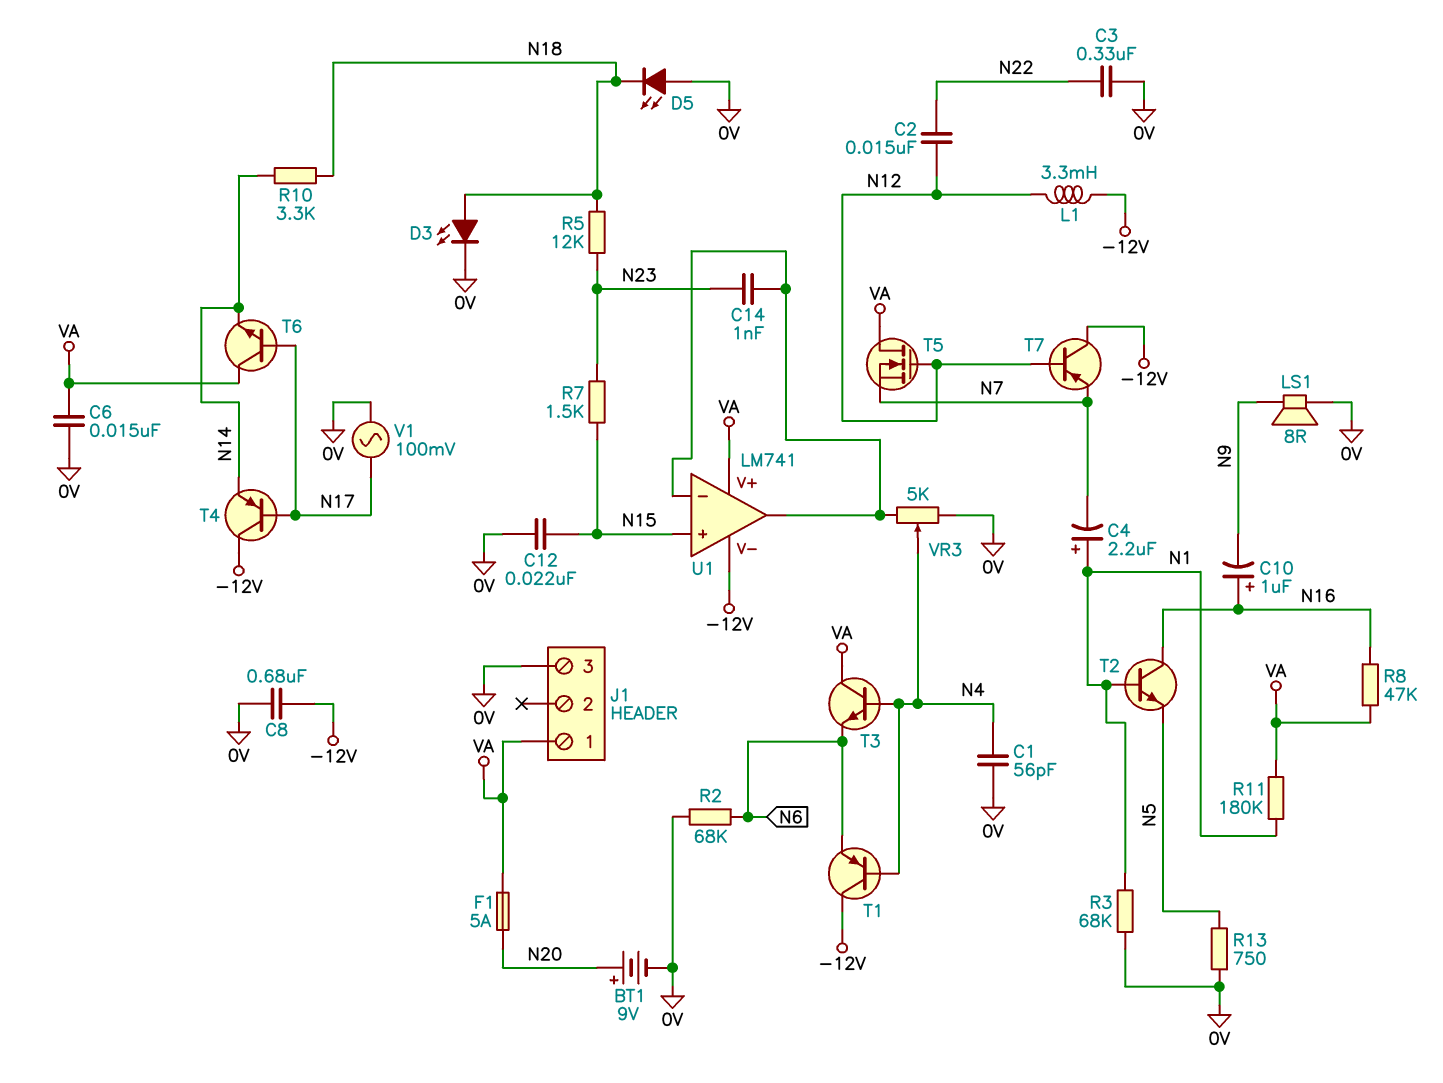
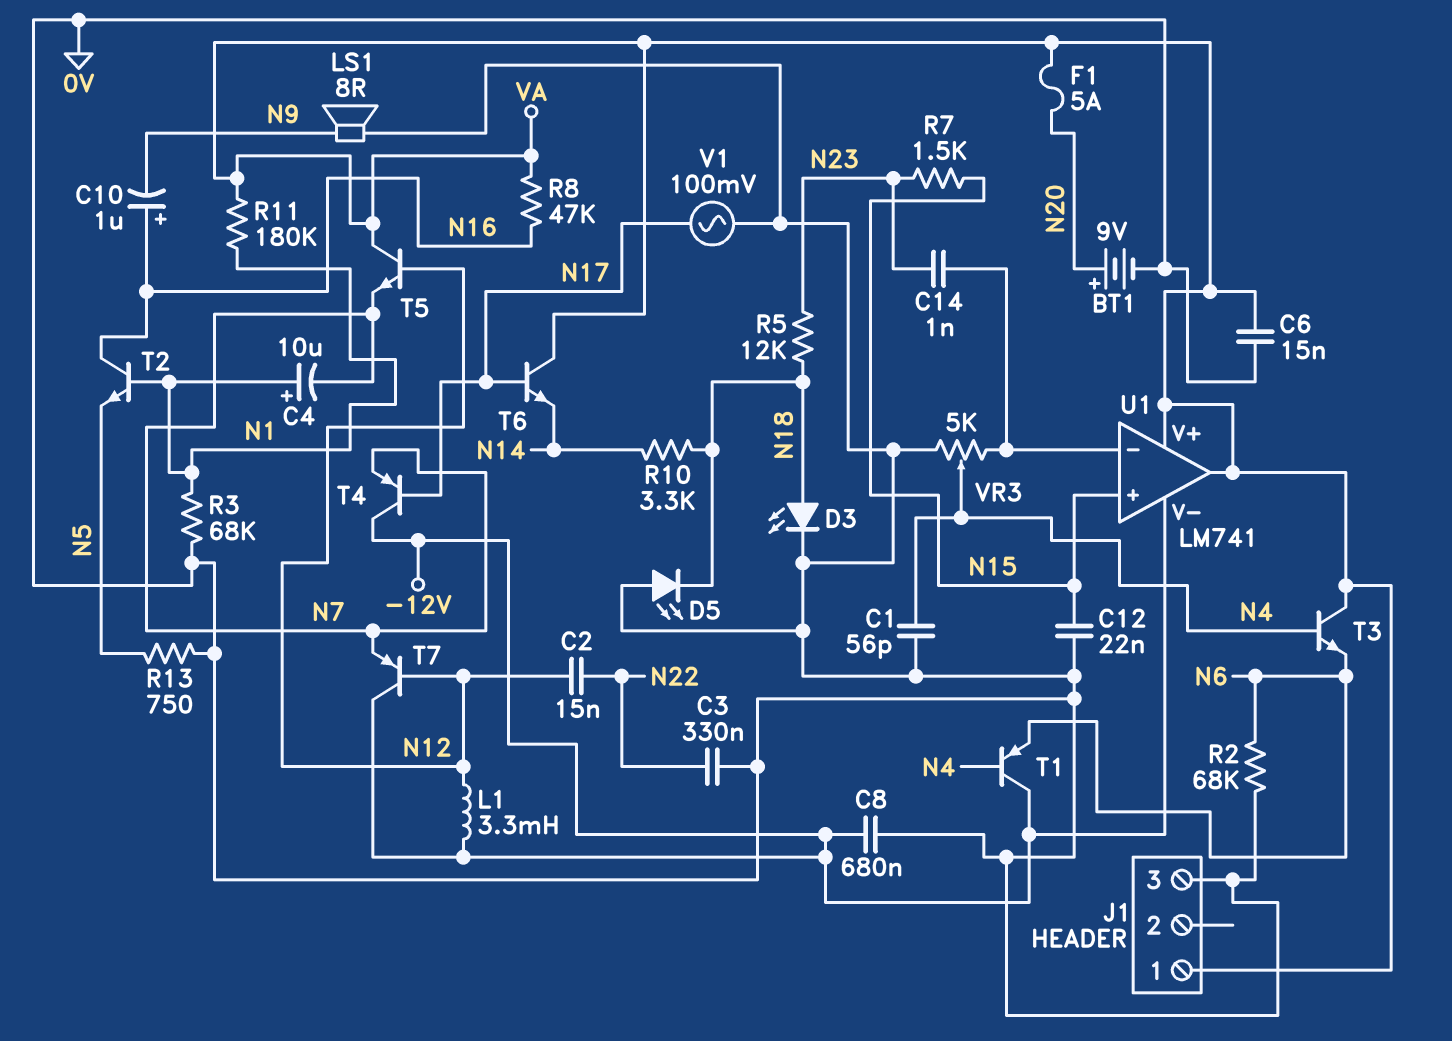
C4: 2.2uF (plus N1, minus N7) -> 10uF (plus N1, minus N7)
T4: PNP (B N17, C -12V, E N14) -> PNP (B N17, C -12V, E N7)
T5: NMOS (G N12, D VA, S N7) -> NPN (B N12, C VA, E N7)
U1 pin out: U1/in- -> VA

